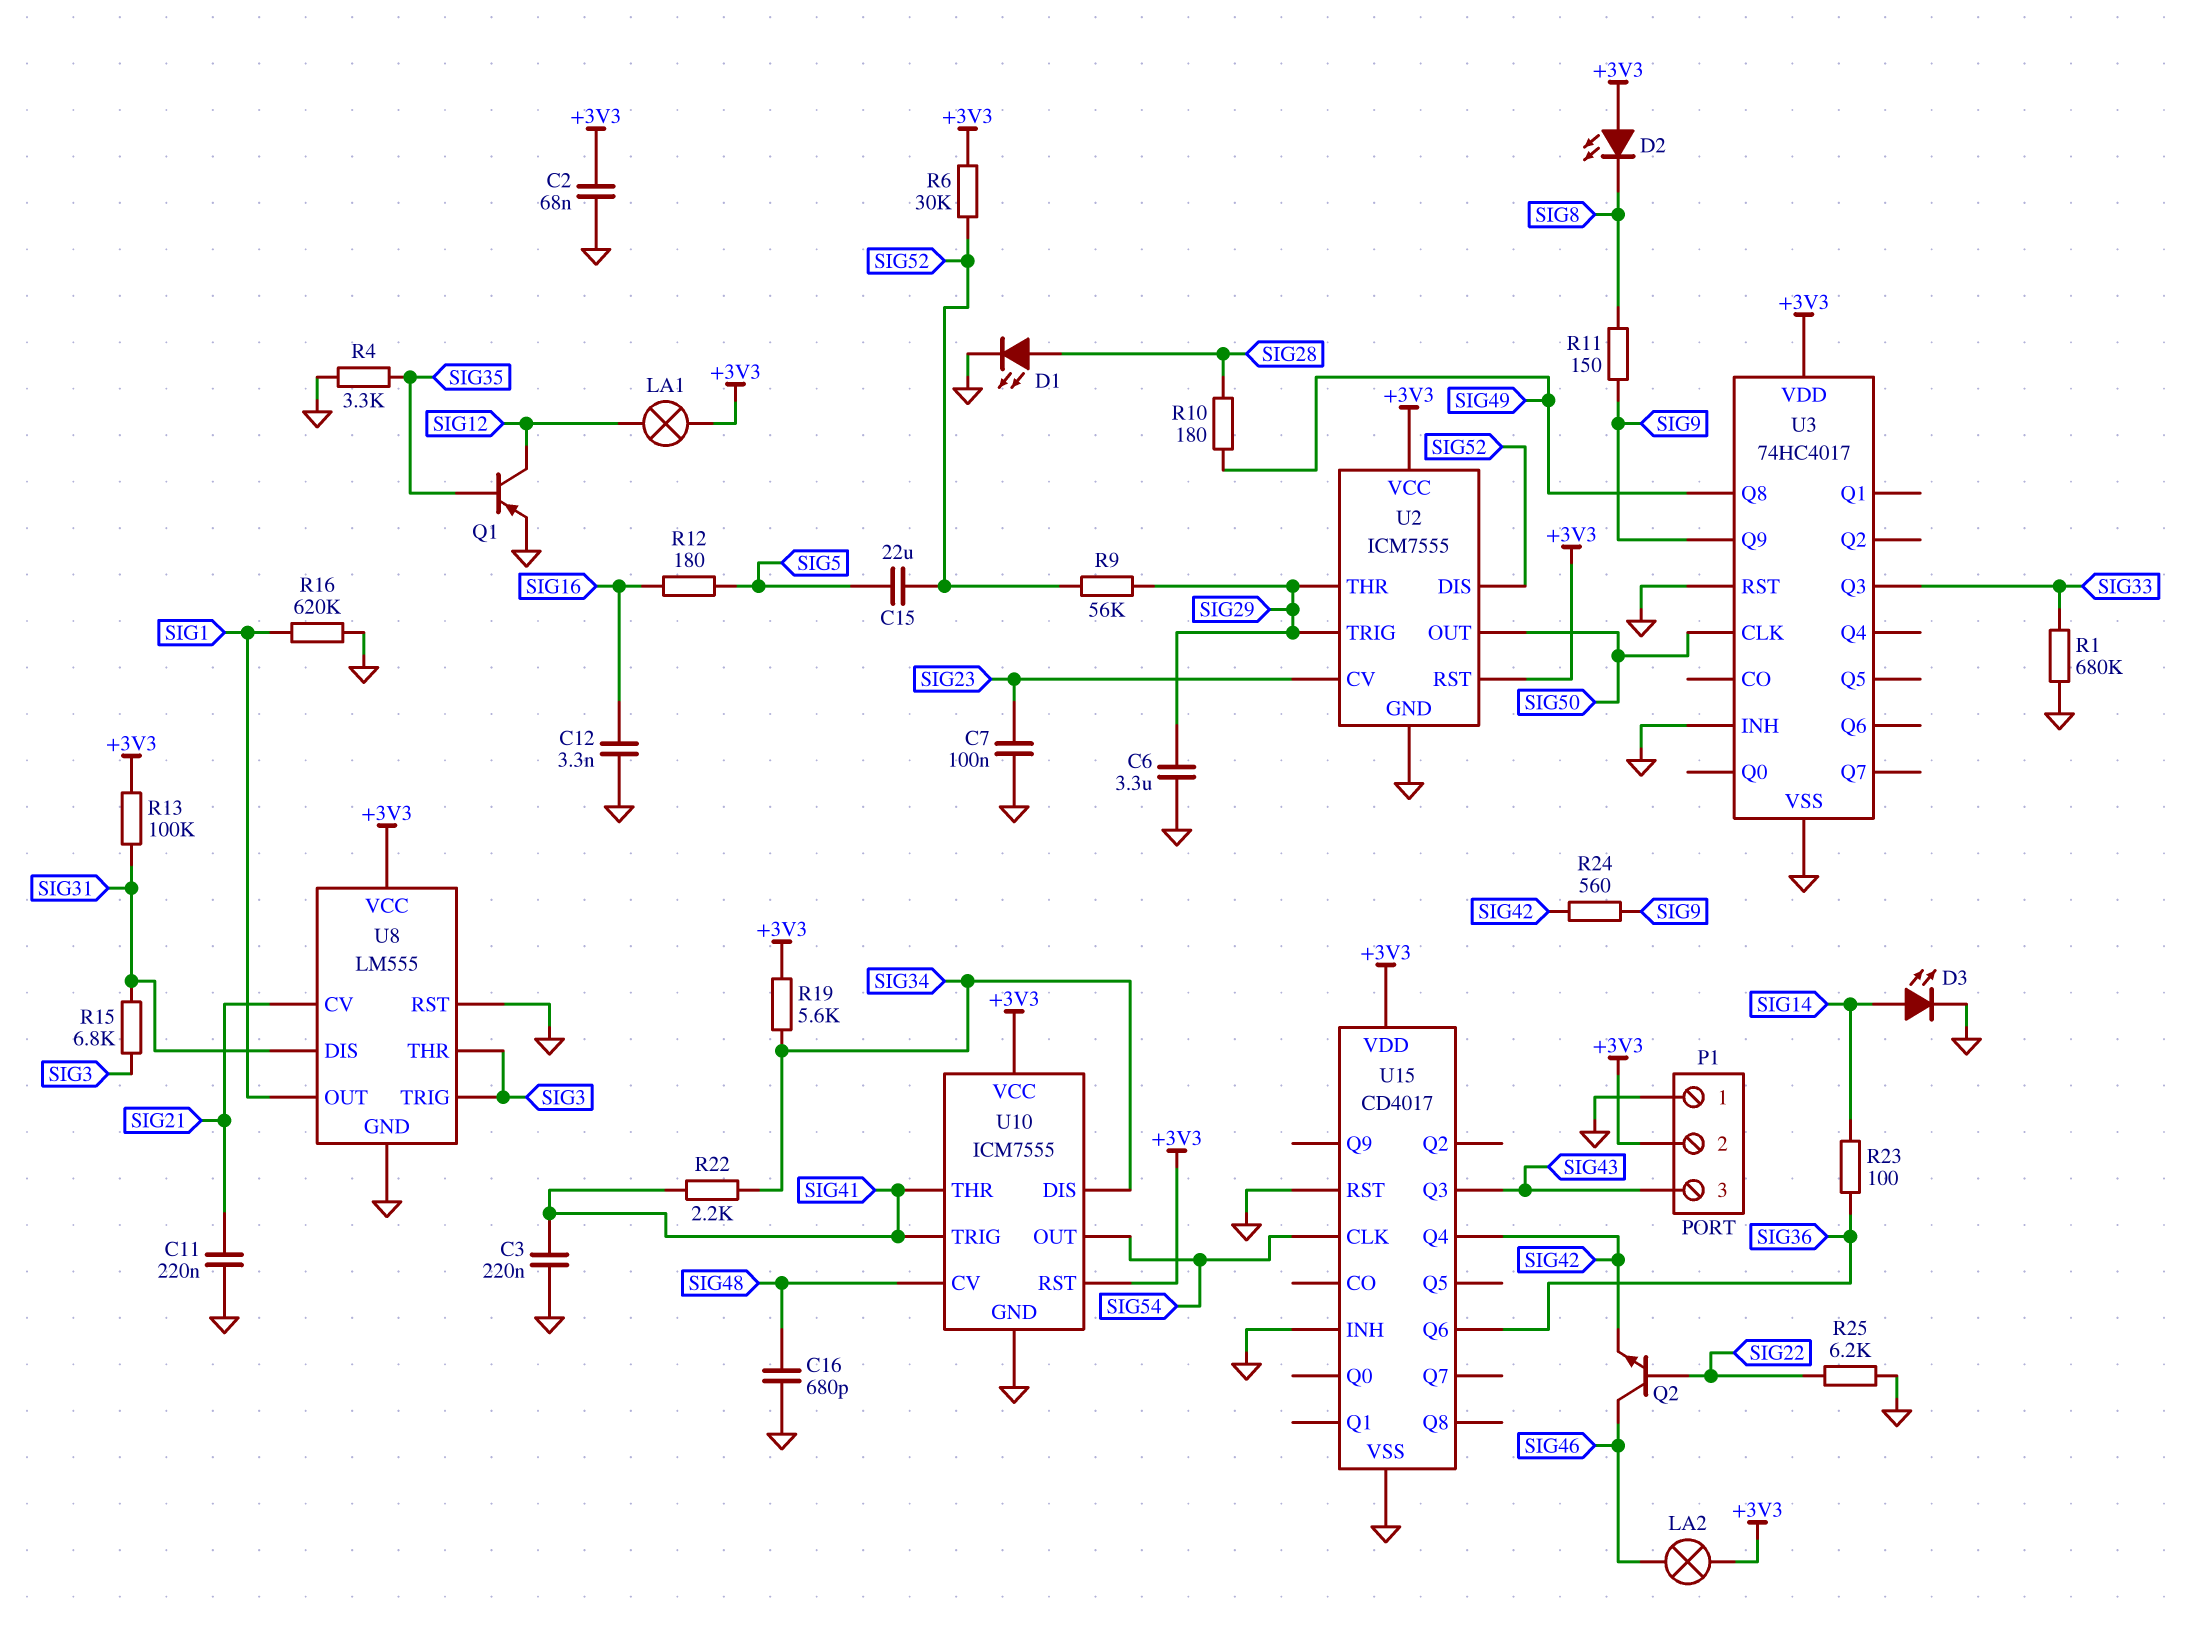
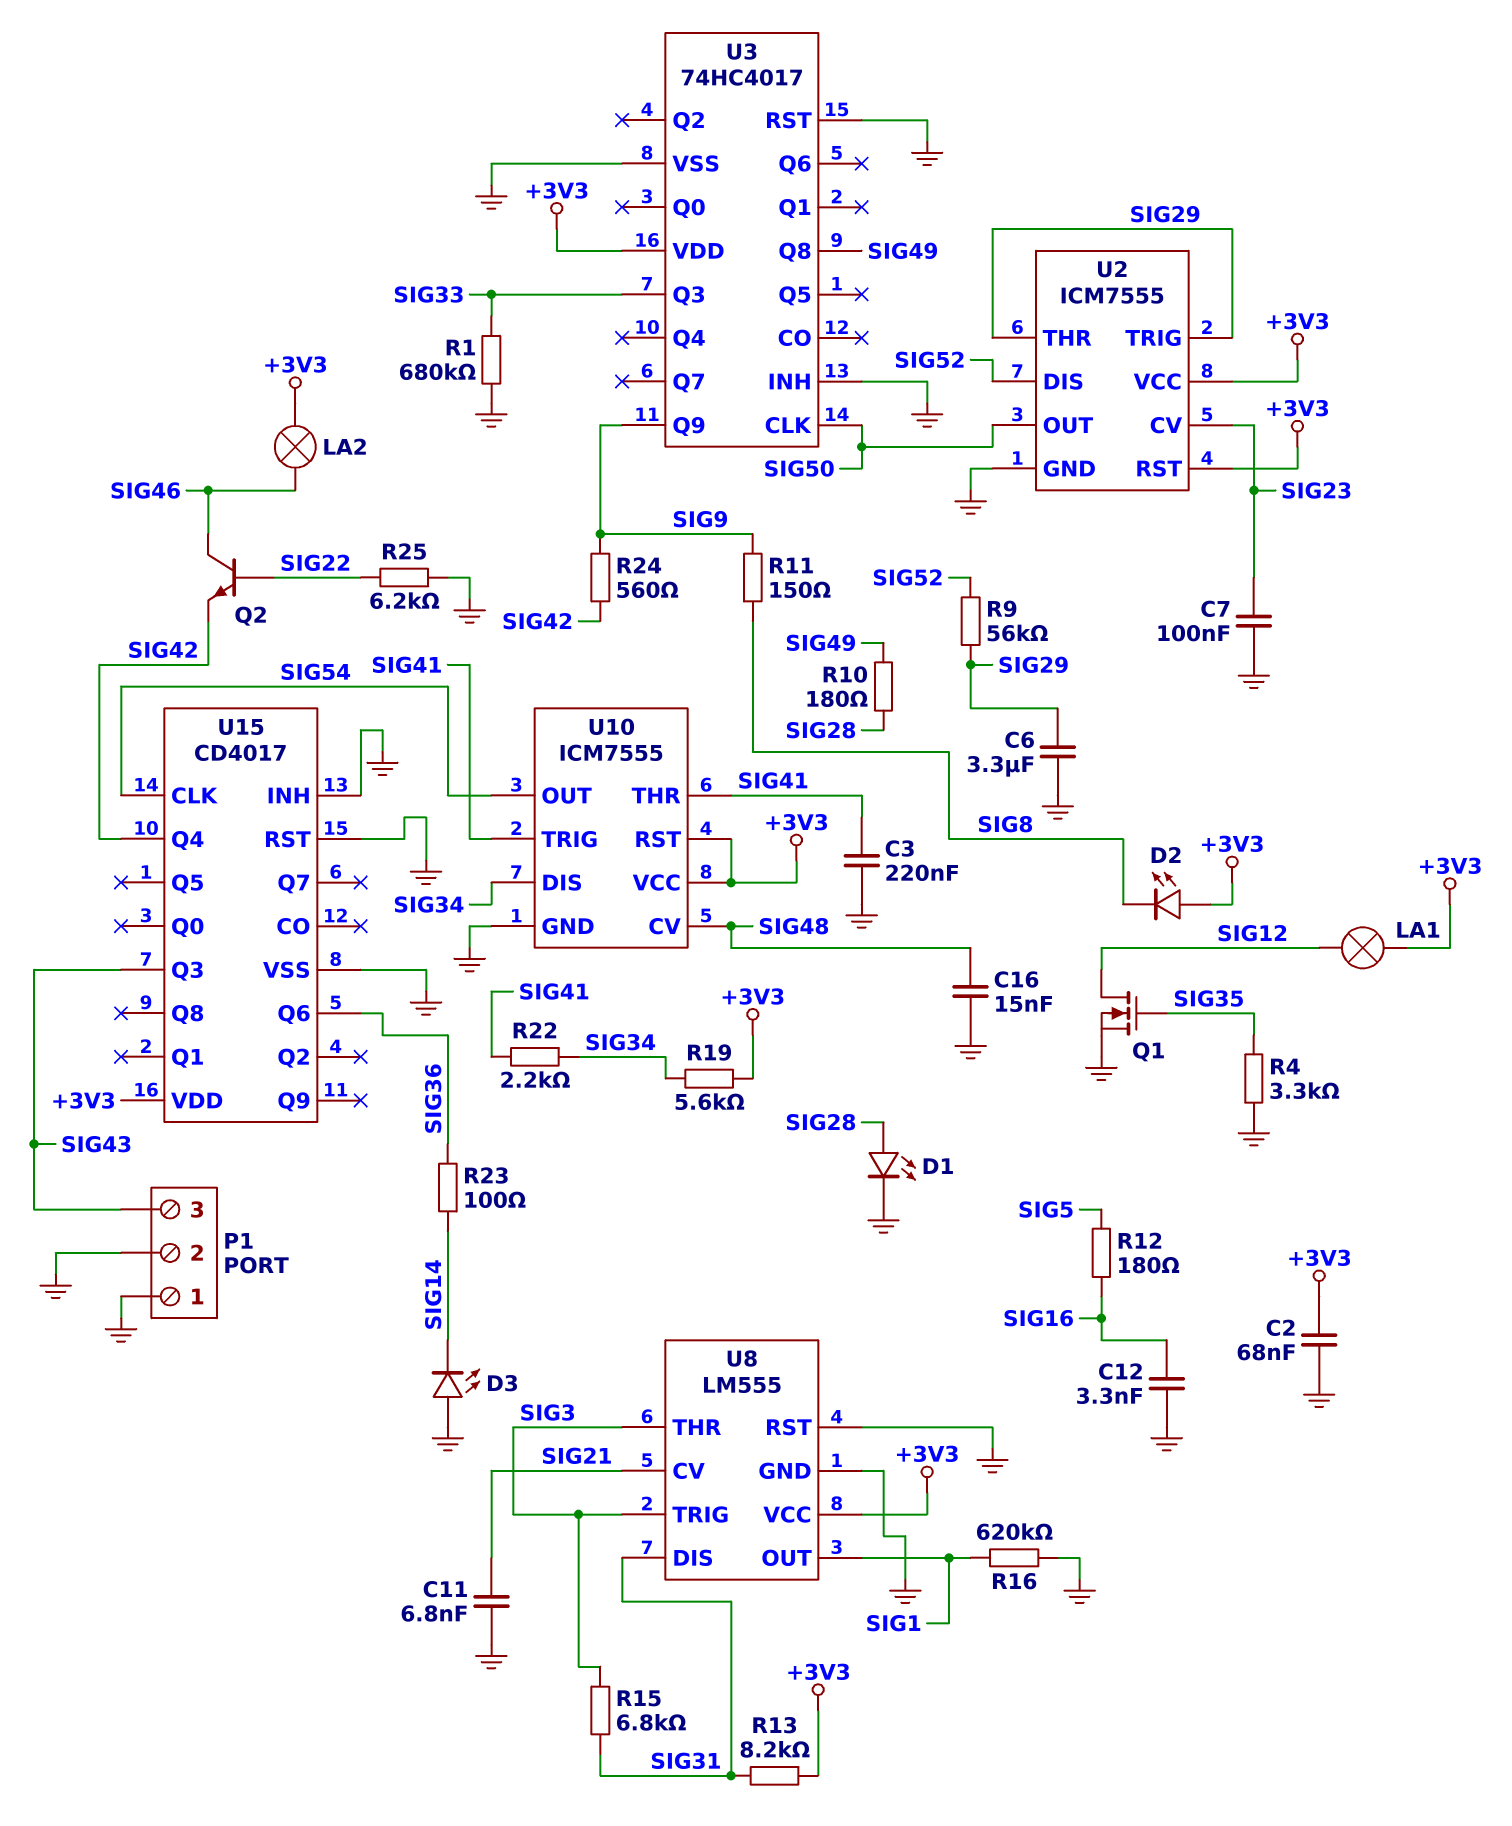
C11: 220nF (GND, SIG21) -> 6.8nF (GND, SIG21)
C15: 22uF (SIG5, SIG52) -> none
C16: 680pF (GND, SIG48) -> 15nF (GND, SIG48)
D3: LED (A SIG14, K GND) -> LED (A GND, K SIG14)
P1 pin 2: +3V3 -> GND
Q1: PNP (B SIG35, C SIG12, E GND) -> NMOS (G SIG35, D SIG12, S GND)
R6: 30k (+3V3, SIG52) -> none
R13: 100k (+3V3, SIG31) -> 8.2k (+3V3, SIG31)

